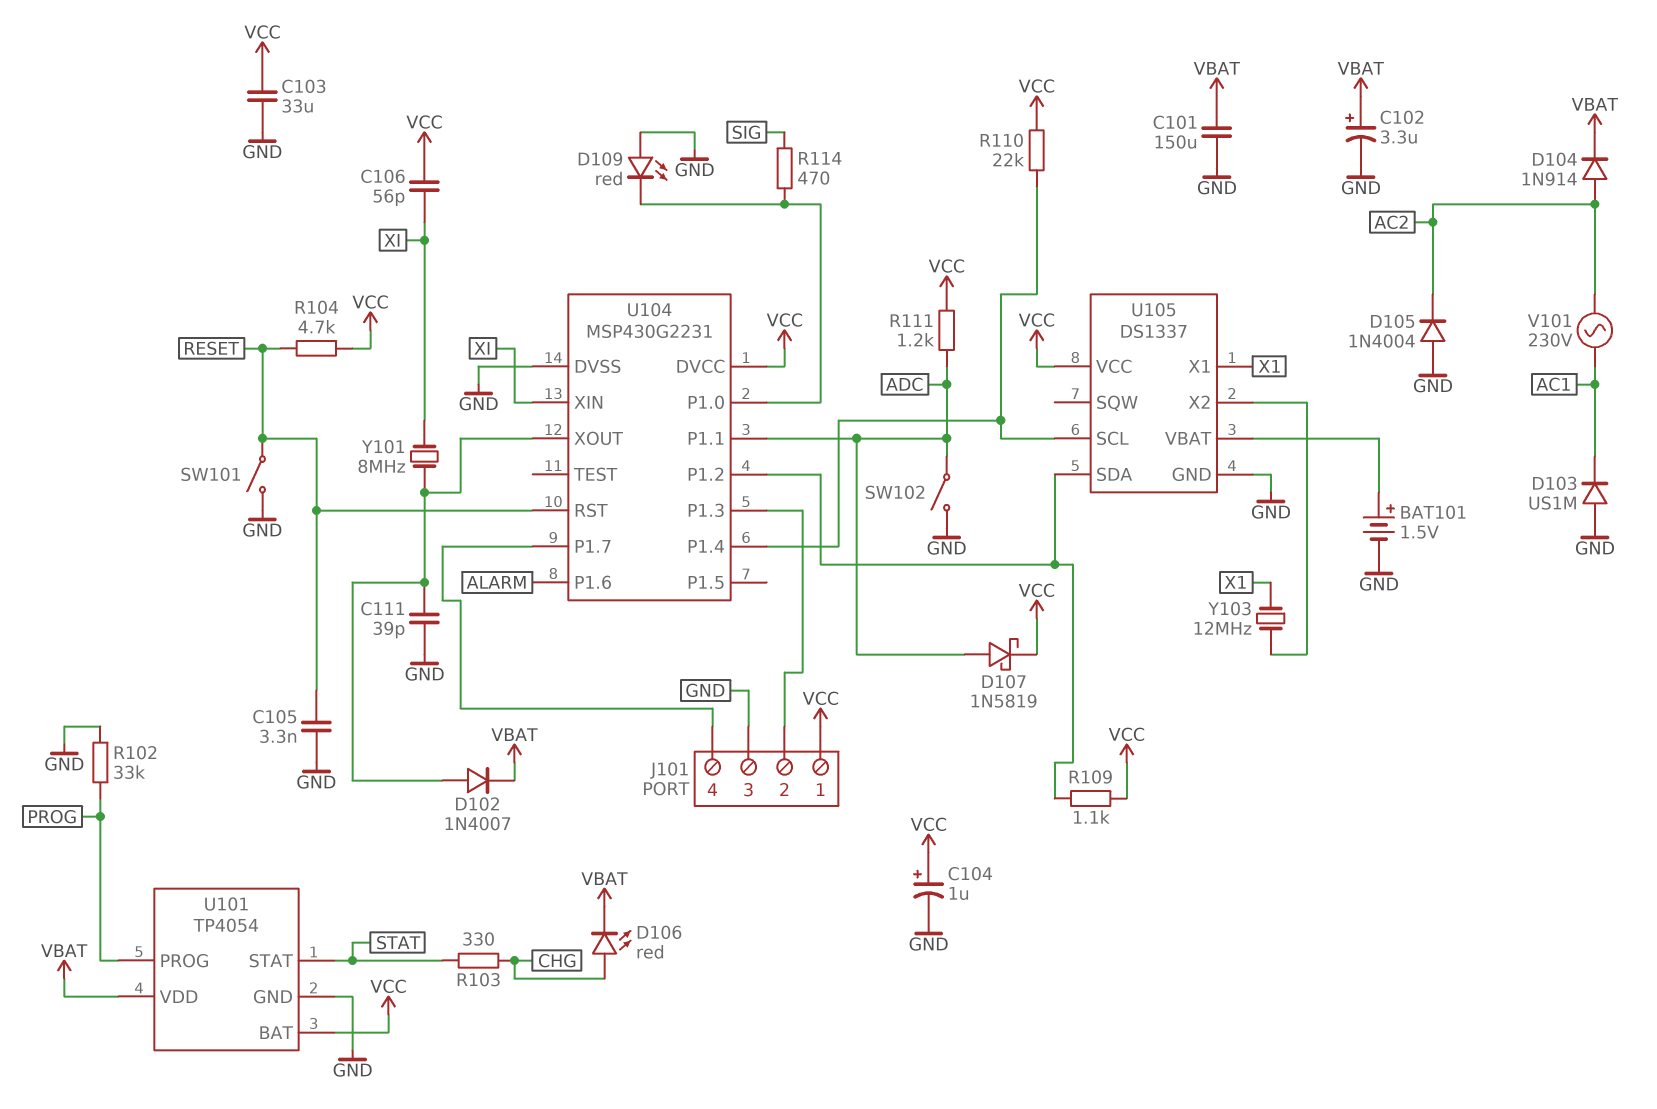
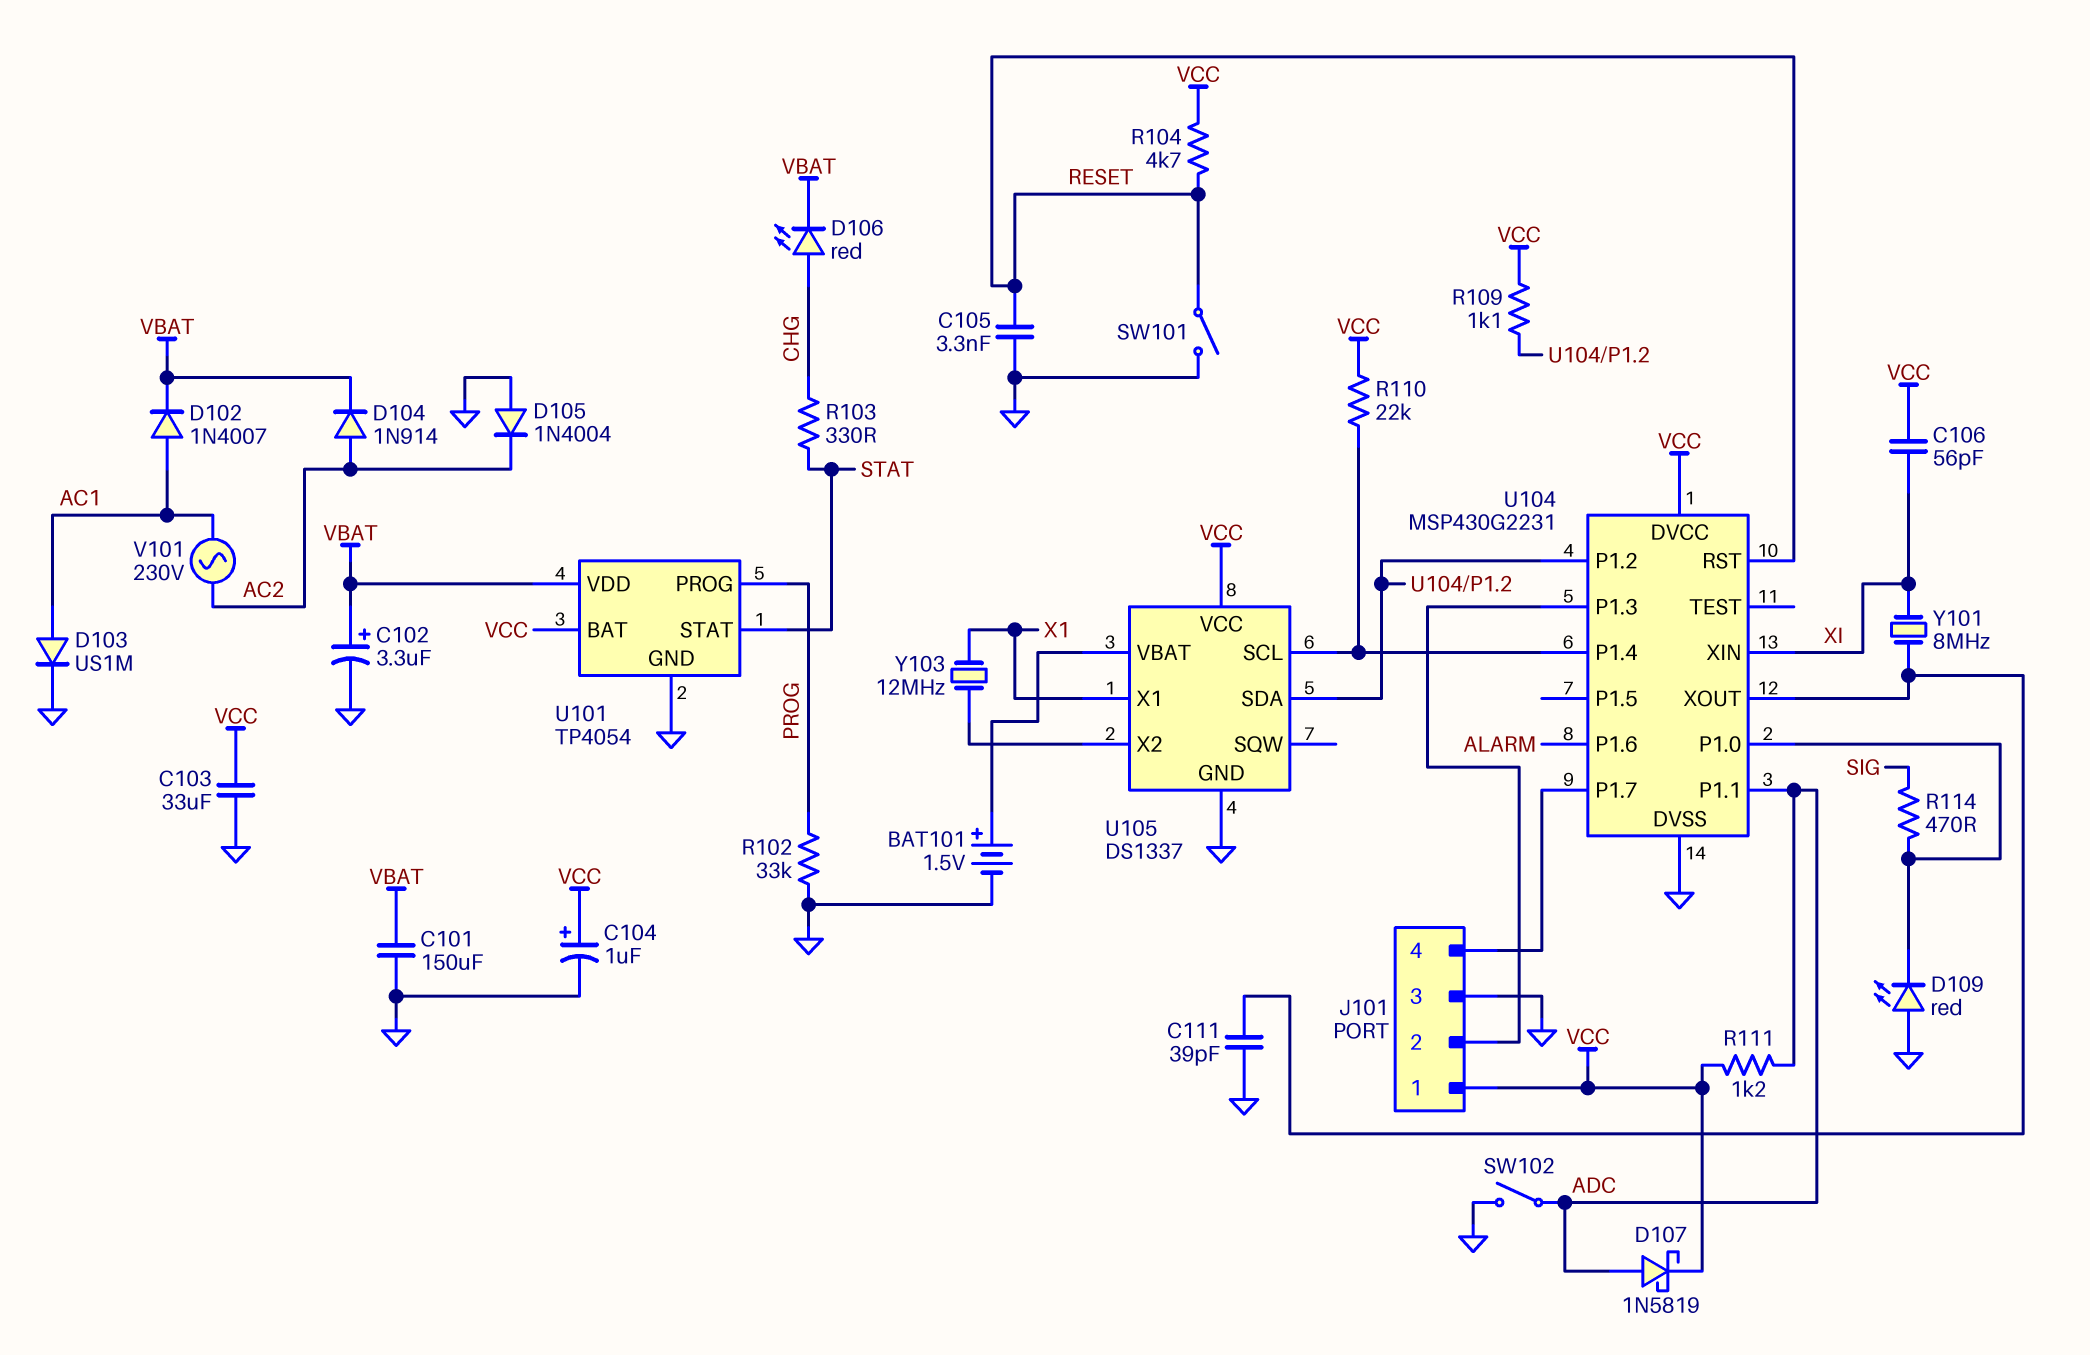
D102: diode 1N4007 (A U104/XOUT, K VBAT) -> diode 1N4007 (A AC1, K VBAT)
D103: diode US1M (A GND, K AC1) -> diode US1M (A AC1, K GND)

